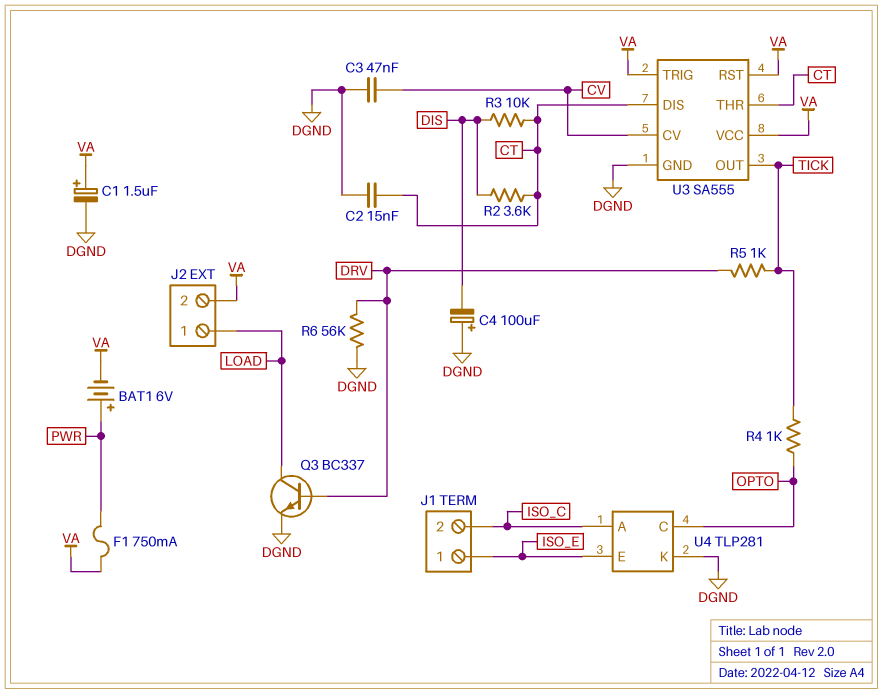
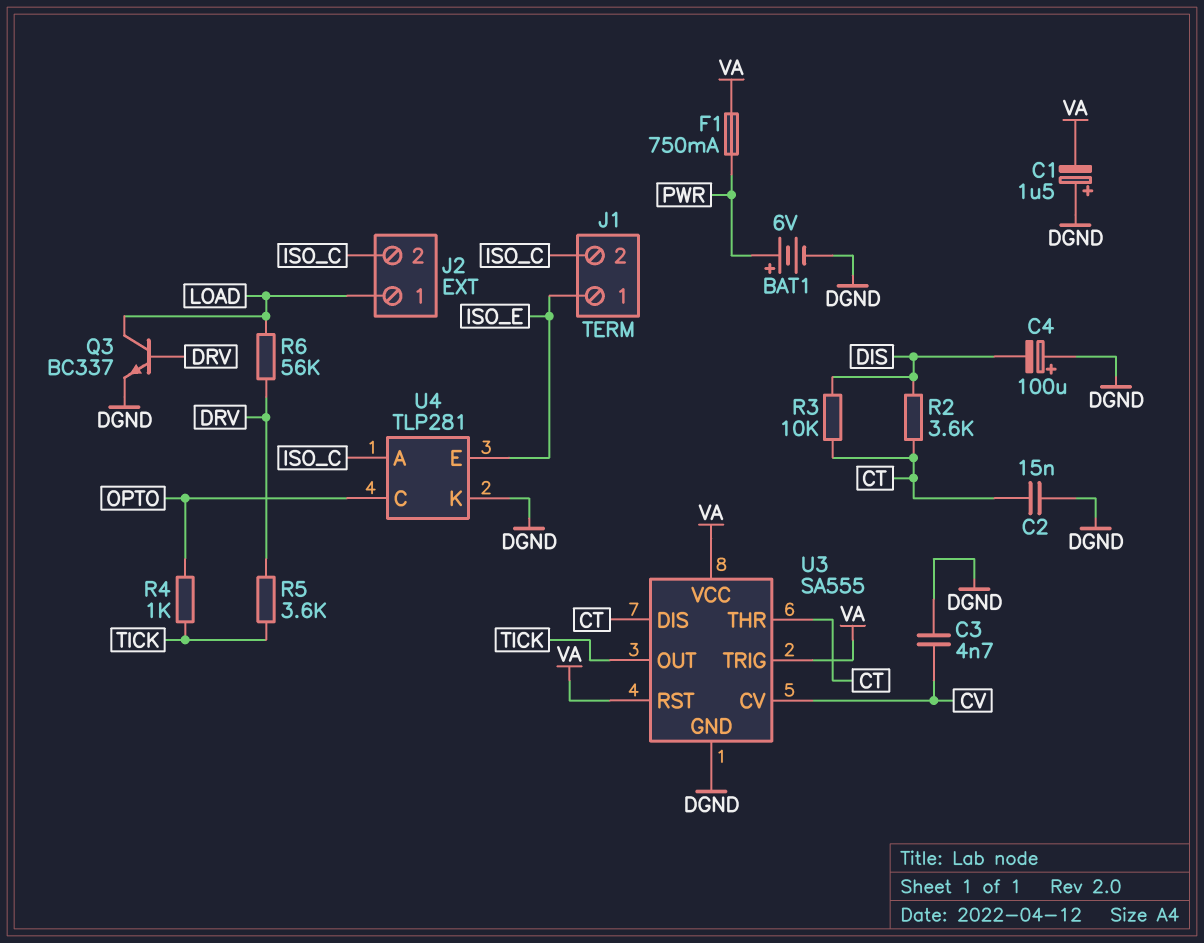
BAT1: 6V (plus PWR, minus VA) -> 6V (plus PWR, minus DGND)
C1: 1.5uF (plus VA, minus DGND) -> 1.5uF (plus DGND, minus VA)
C3: 47nF (CV, DGND) -> 4.7nF (CV, DGND)
J2 pin 2: VA -> ISO_C
R5: 1k (DRV, TICK) -> 3.6k (DRV, TICK)
R6: 56k (DGND, DRV) -> 56k (DRV, LOAD)

